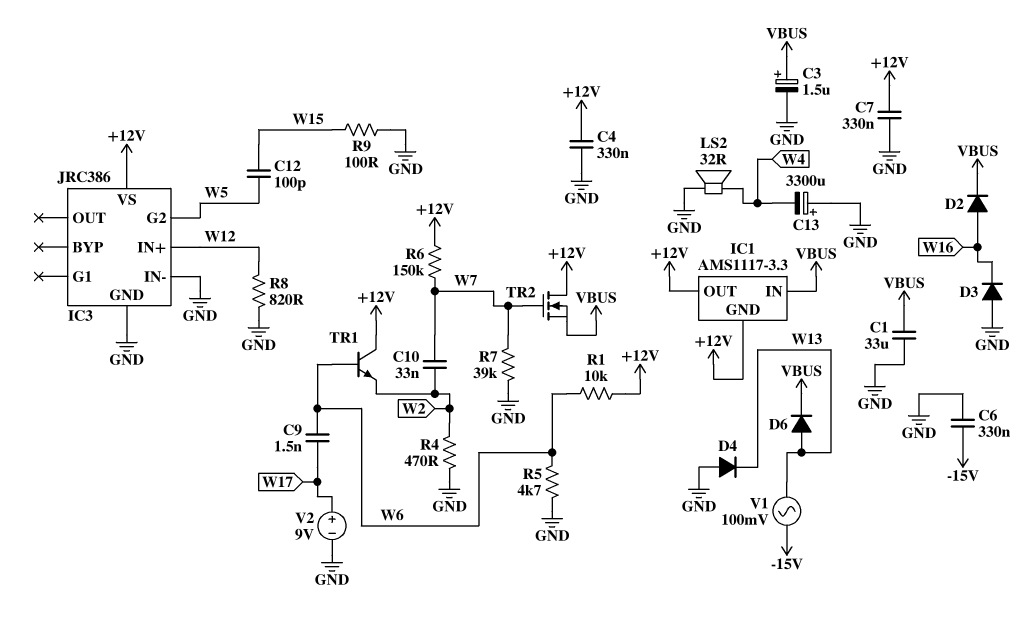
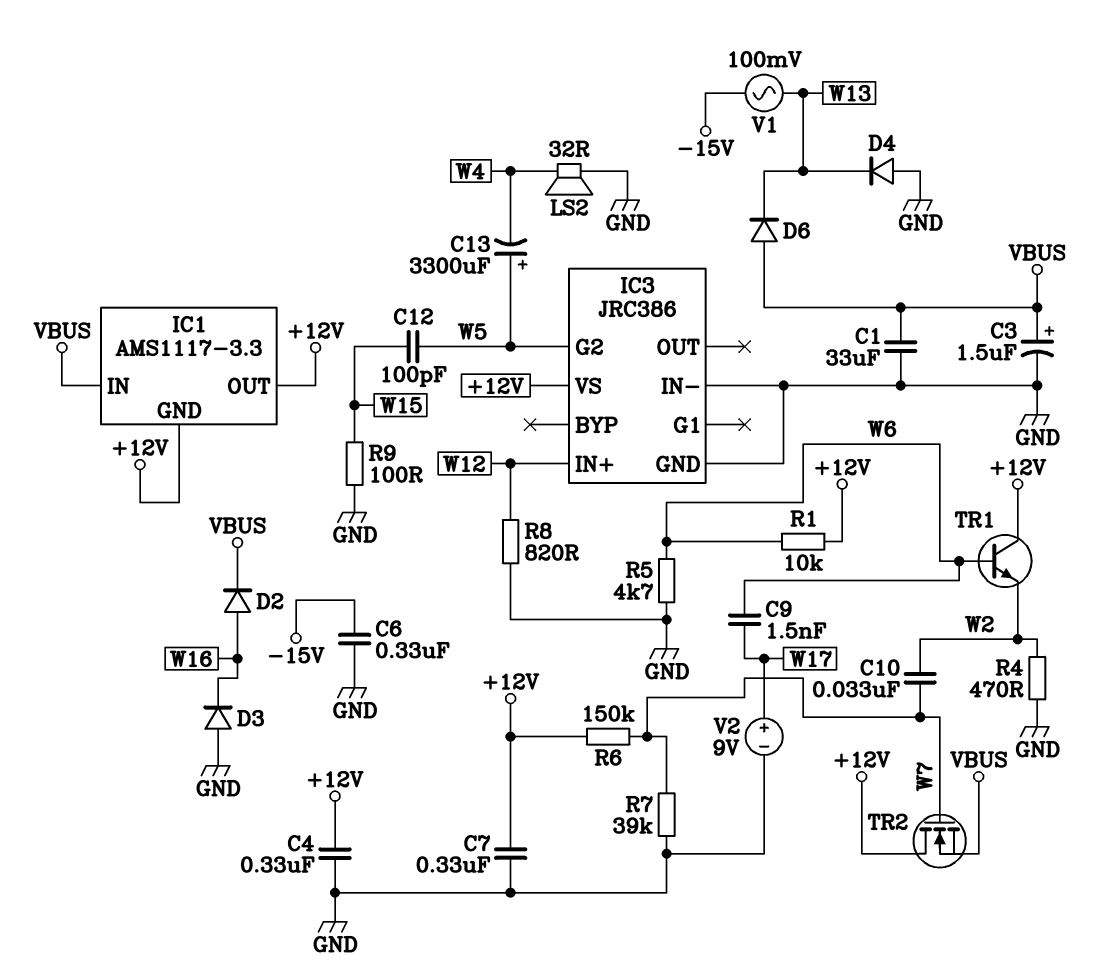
C13: 3300uF (plus GND, minus W4) -> 3300uF (plus W5, minus W4)
D6: diode (A W13, K VBUS) -> diode (A VBUS, K W13)

